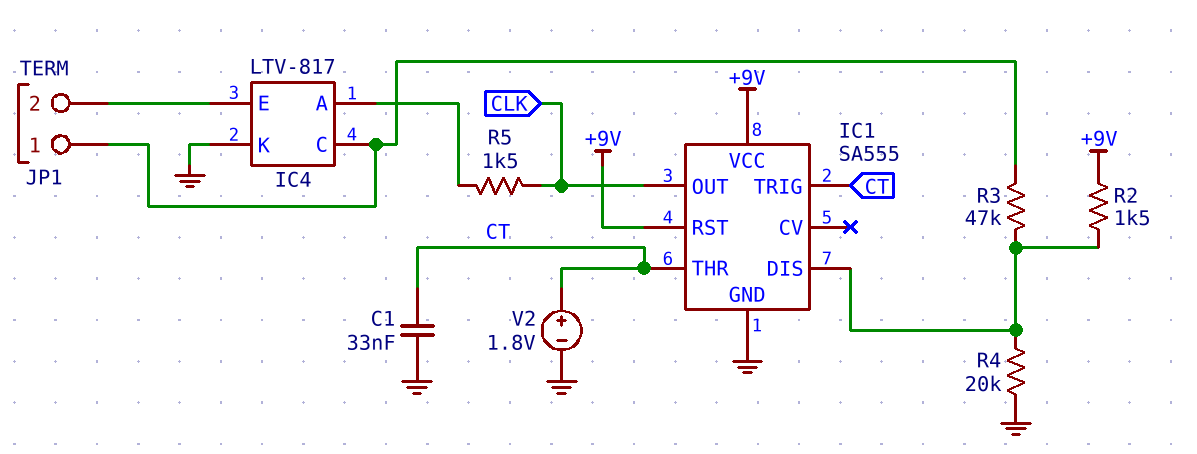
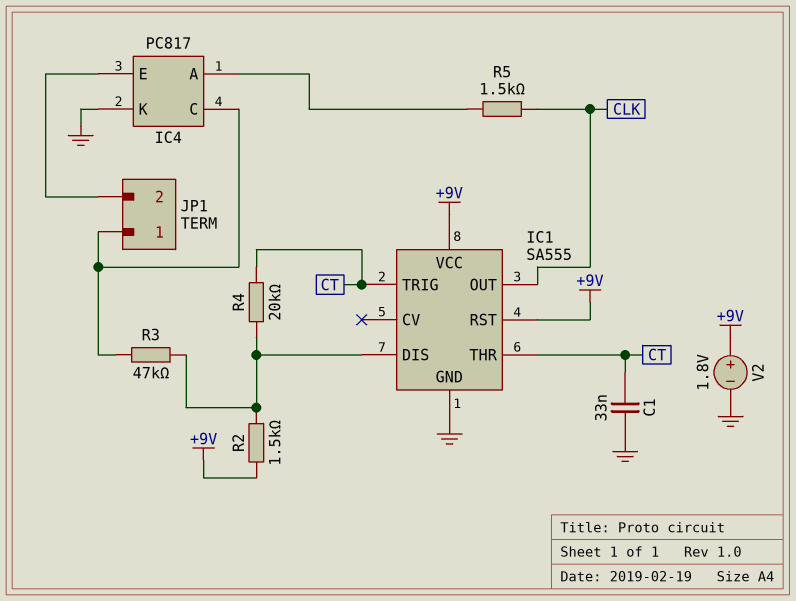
IC4: LTV-817 -> PC817
R4: 20k (GND, IC1/DIS) -> 20k (CT, IC1/DIS)
V2: 1.8V (plus CT, minus GND) -> 1.8V (plus +9V, minus GND)

